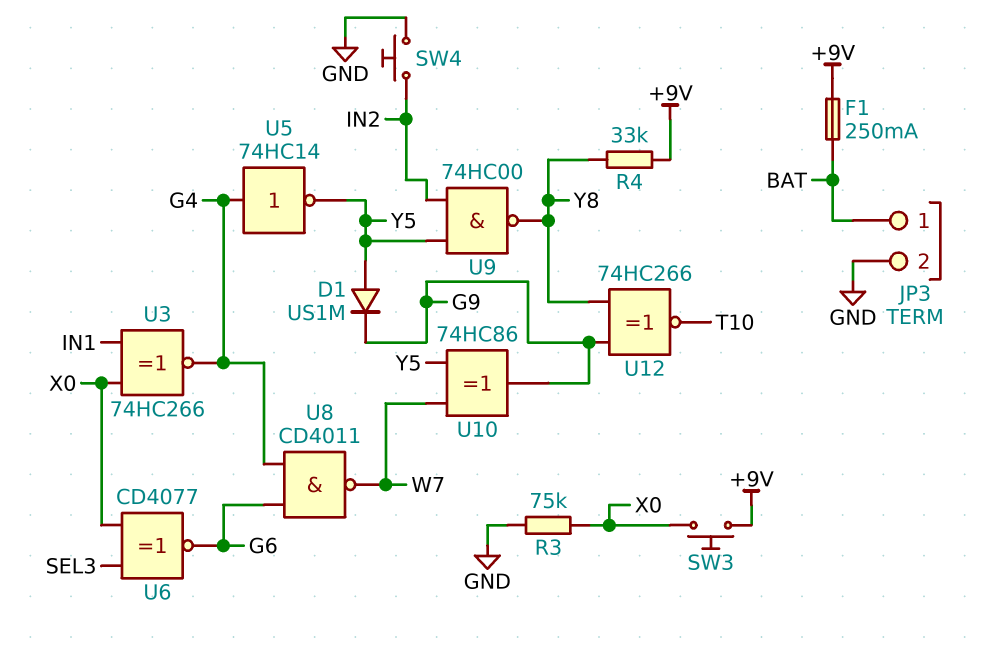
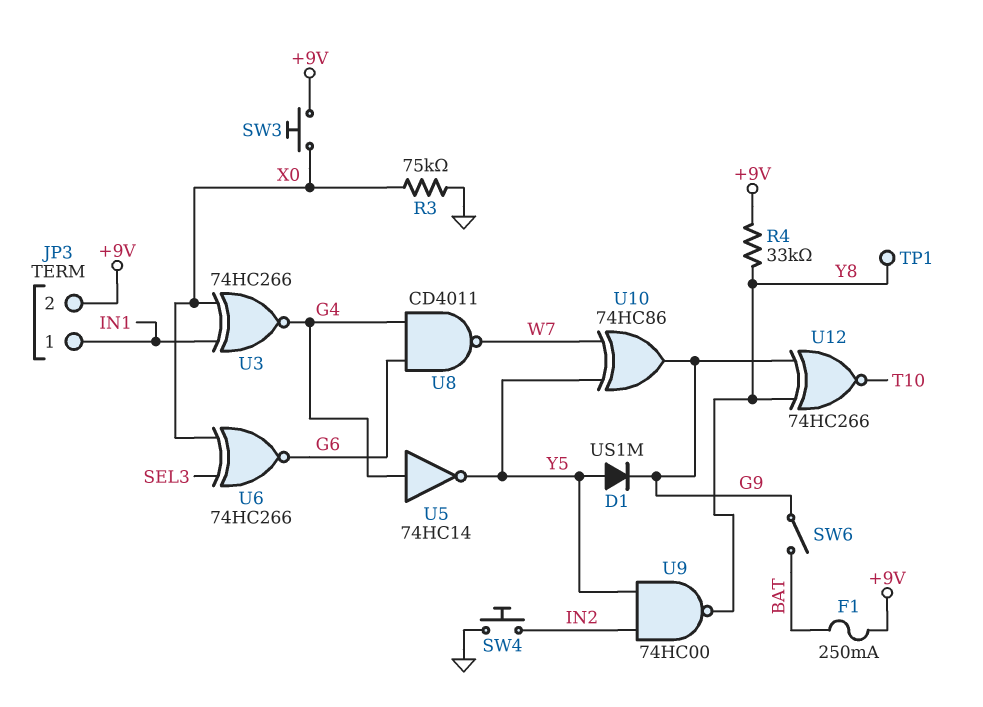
JP3 pin 1: BAT -> IN1
JP3 pin 2: GND -> +9V
SW6: none -> switch (BAT, G9)
TP1: none -> test point (Y8)
U6: XNOR CD4077 (in SEL3, in X0, out G6) -> XNOR 74HC266 (in SEL3, in X0, out G6)

